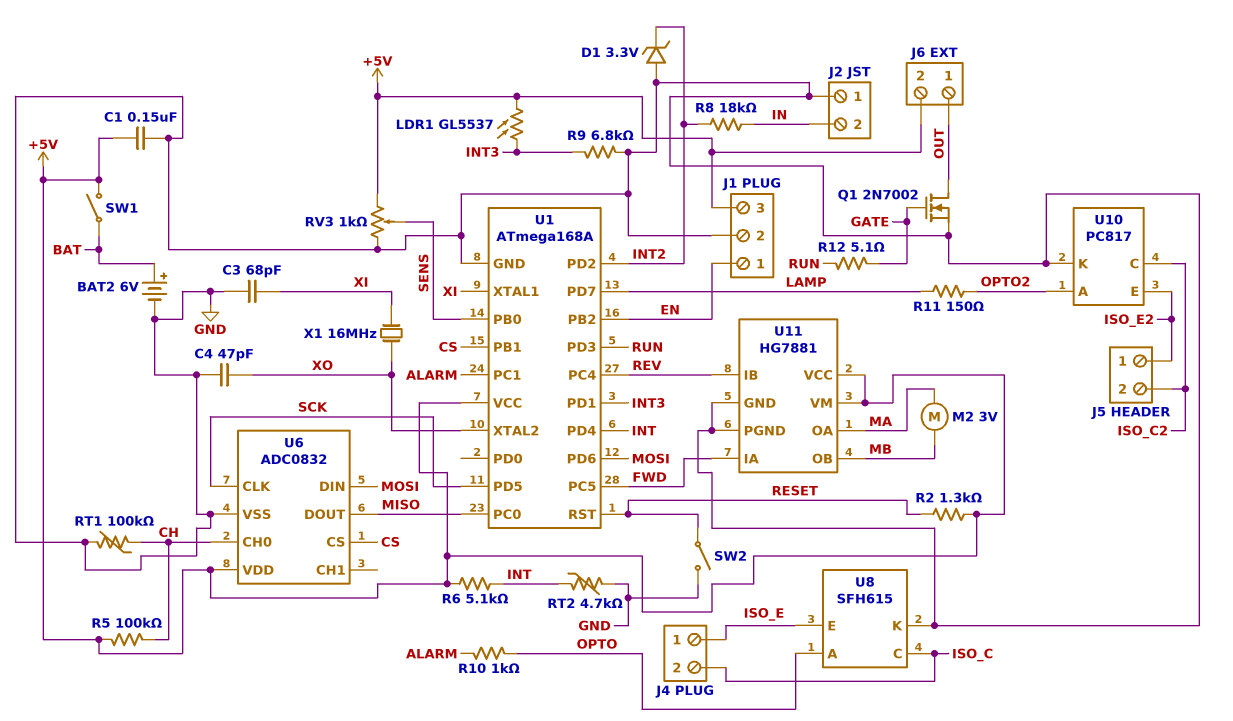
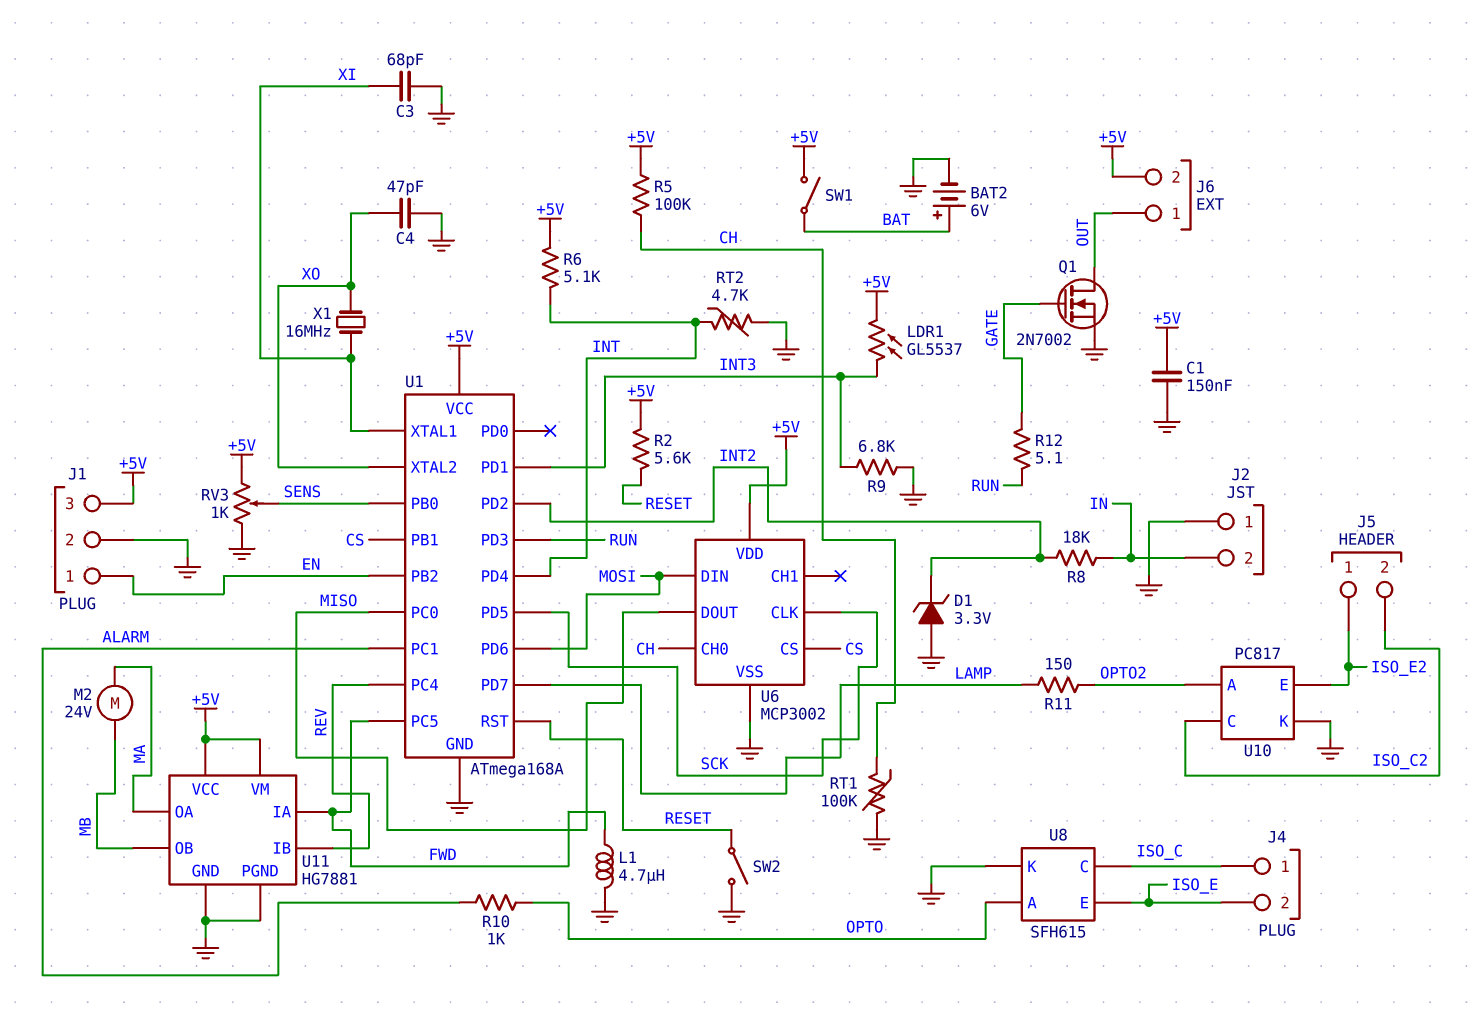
J4 pin 1: ISO_E -> ISO_C
J4 pin 2: ISO_C -> ISO_E
L1: none -> 4.7uH (FWD, GND)
M2: motor 3V (MA, MB) -> motor 24V (MA, MB)
R2: 1.3k (+5V, RESET) -> 5.6k (+5V, RESET)
U6: ADC0832 -> MCP3002

